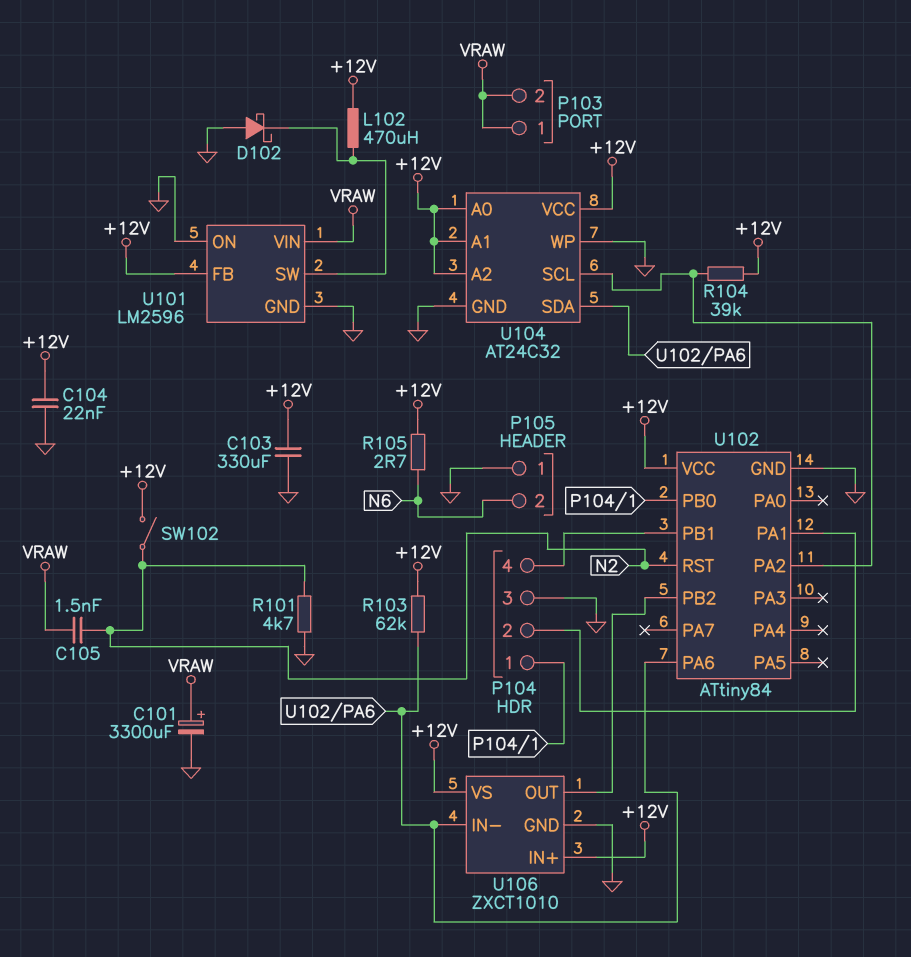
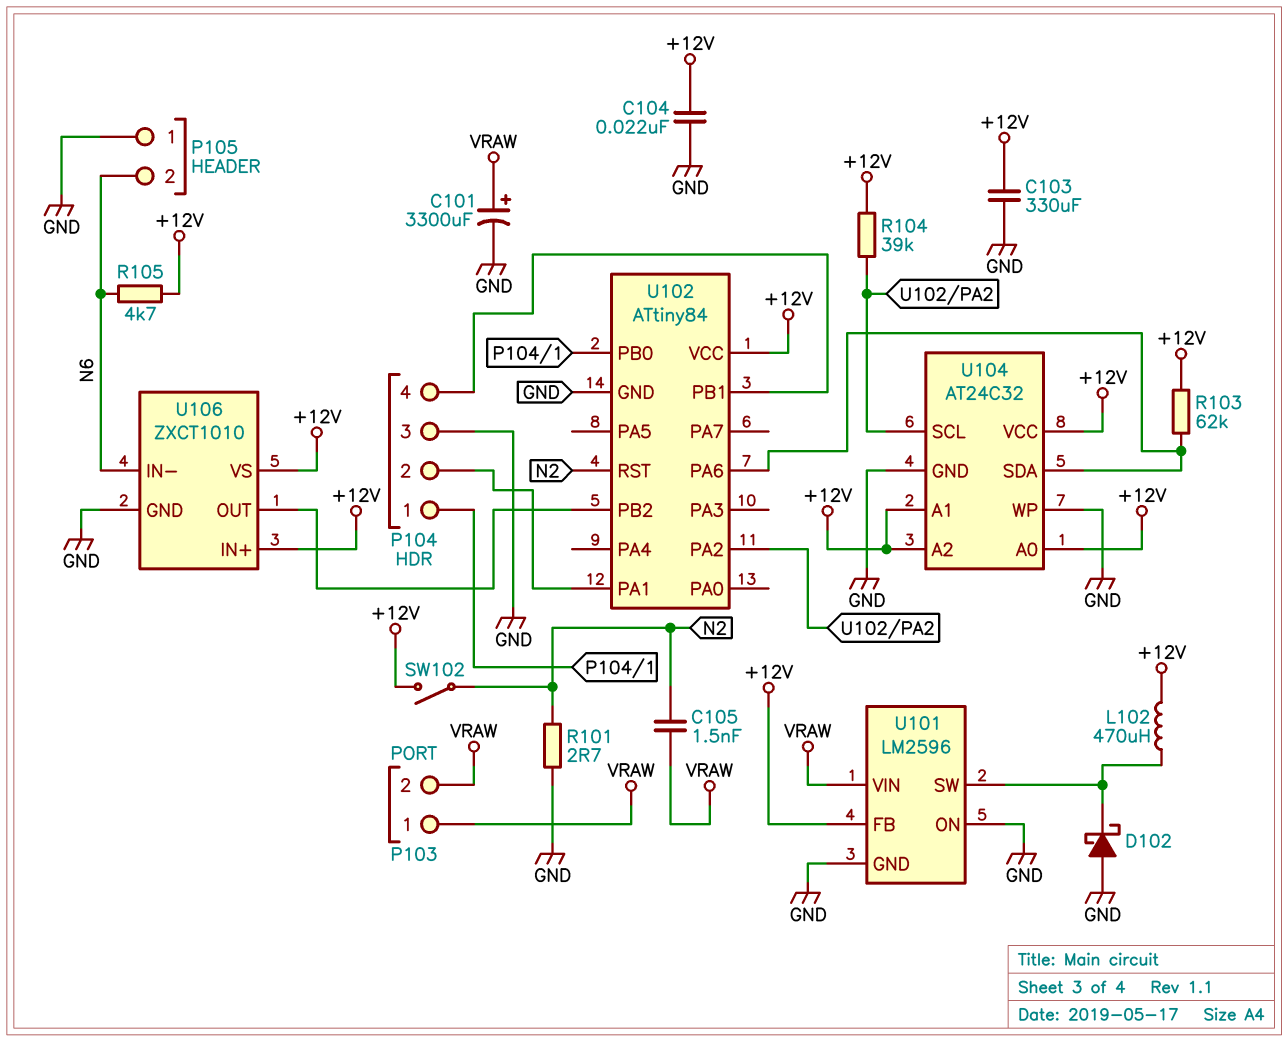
R101: 4.7k (GND, N2) -> 2.7 (GND, N2)
R105: 2.7 (+12V, N6) -> 4.7k (+12V, N6)
U106 pin IN-: U102/PA6 -> N6

